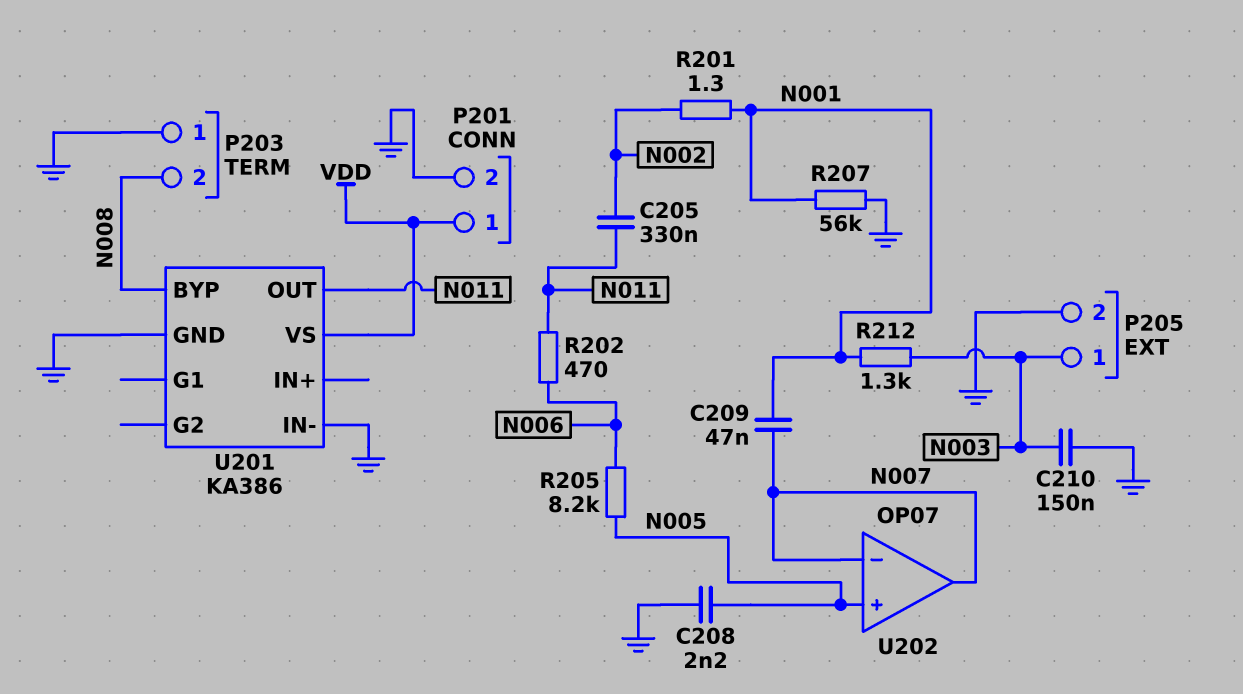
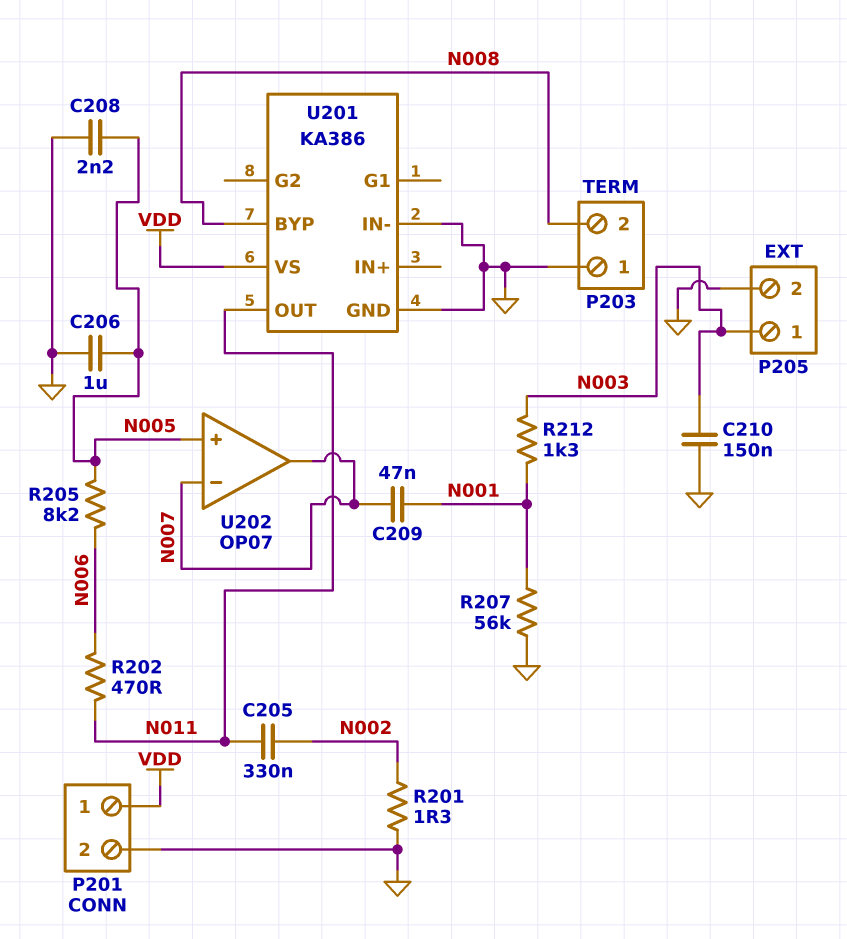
C206: none -> 1uF (GND, N005)
R201: 1.3 (N001, N002) -> 1.3 (GND, N002)

